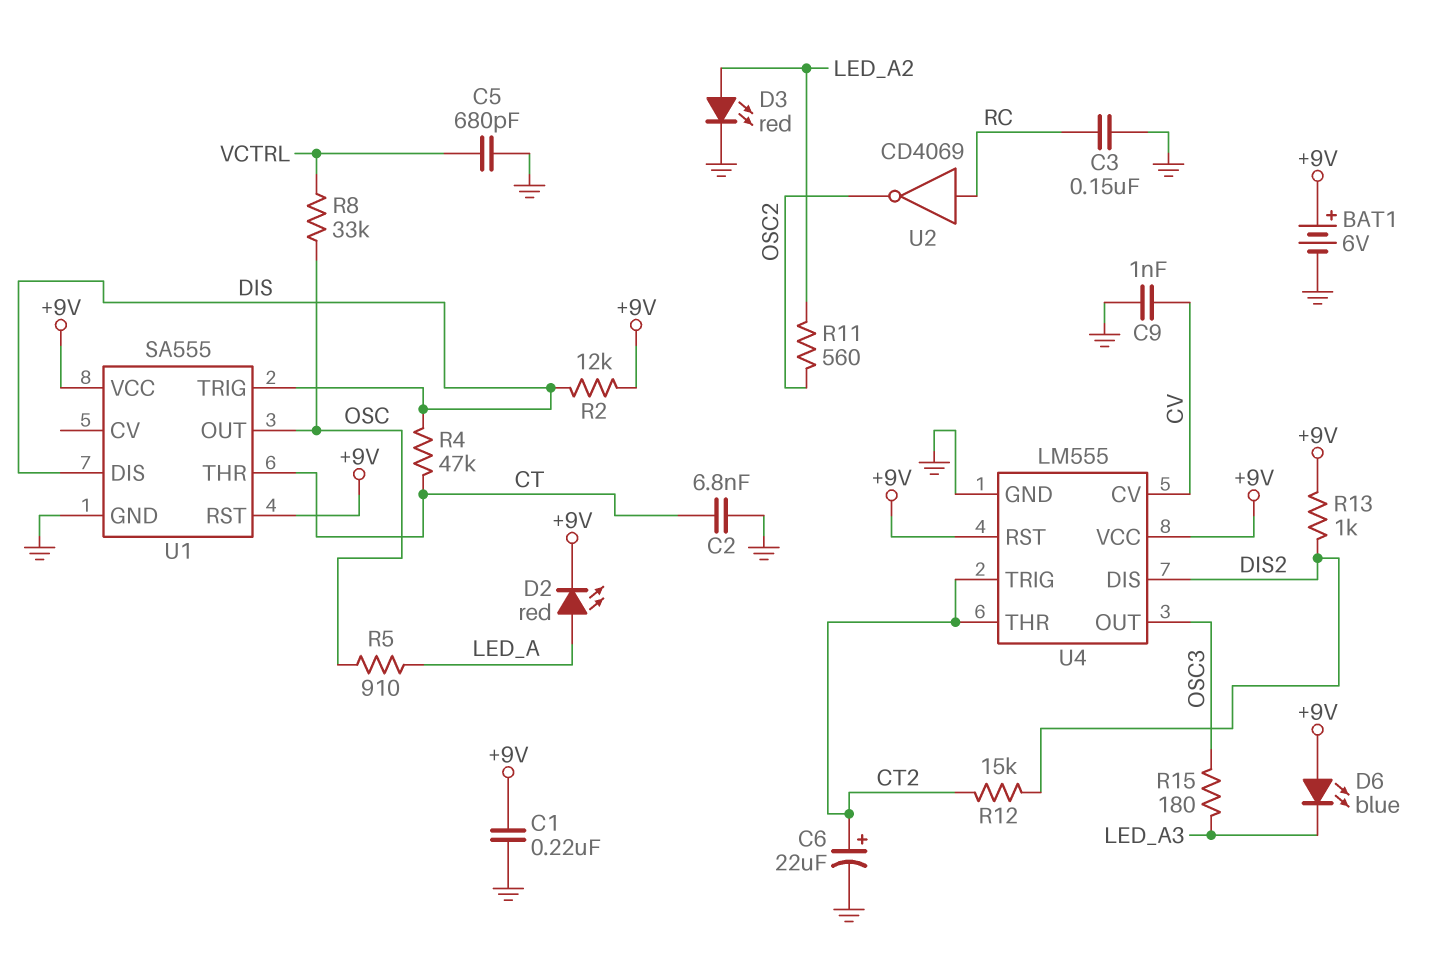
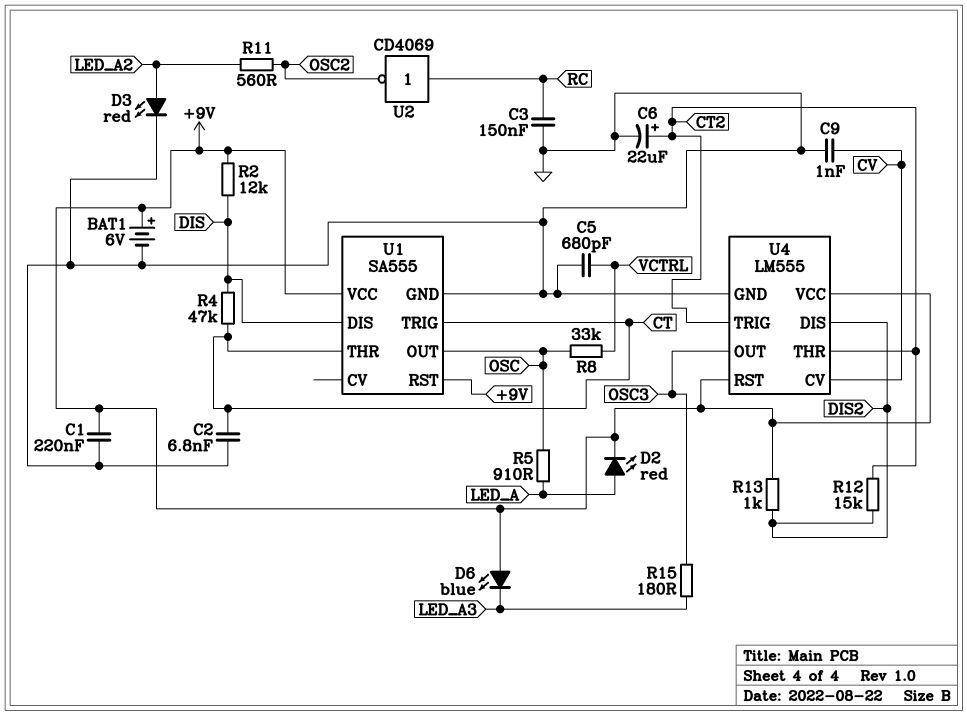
U1 pin TRIG: DIS -> CT

